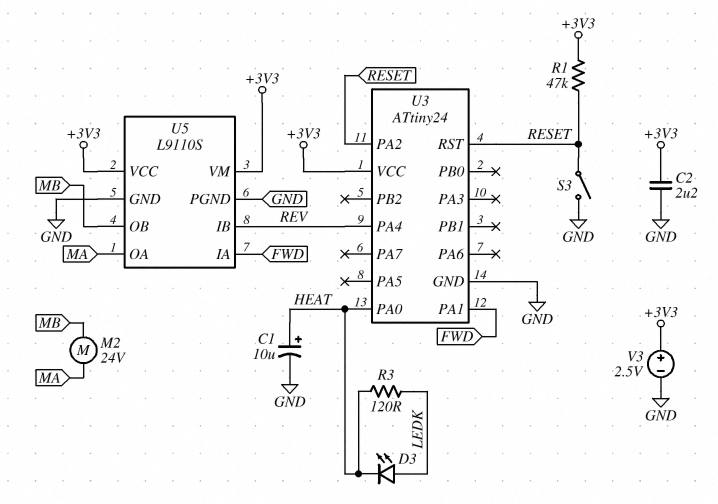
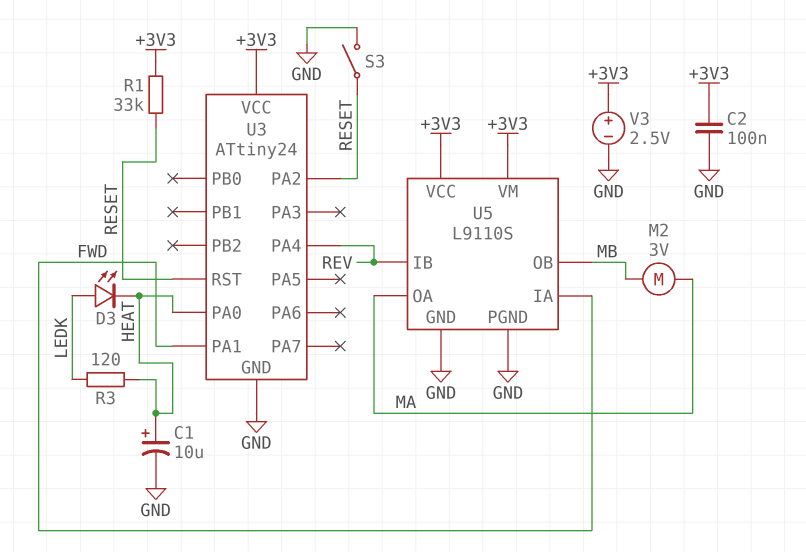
C2: 2.2uF (+3V3, GND) -> 100nF (+3V3, GND)
M2: motor 24V (MA, MB) -> motor 3V (MA, MB)
R1: 47k (+3V3, RESET) -> 33k (+3V3, RESET)

